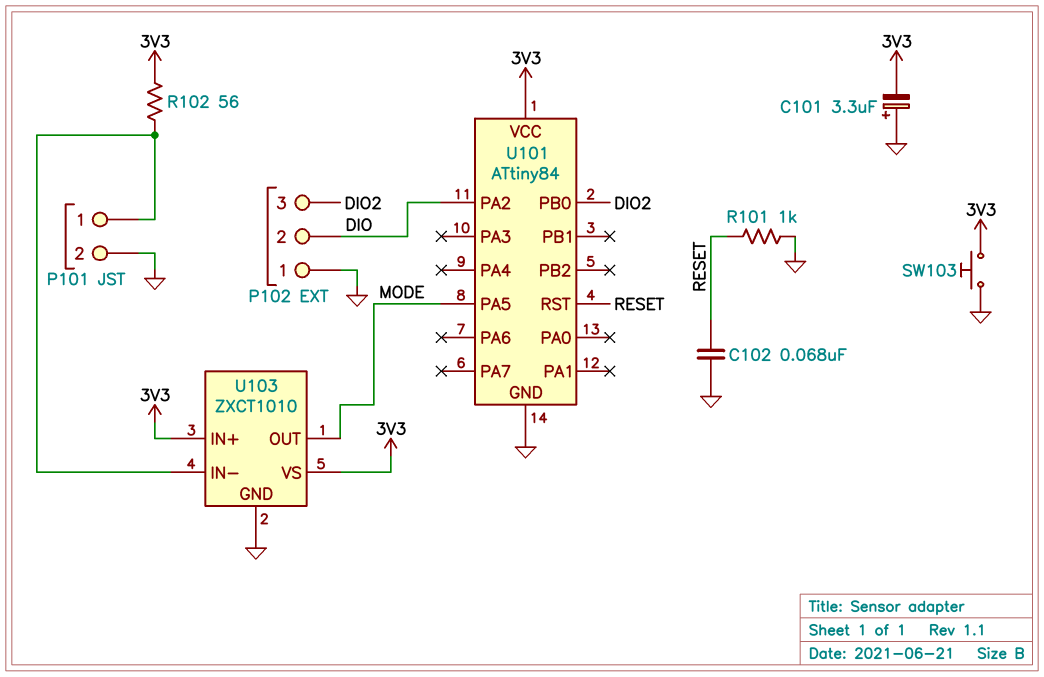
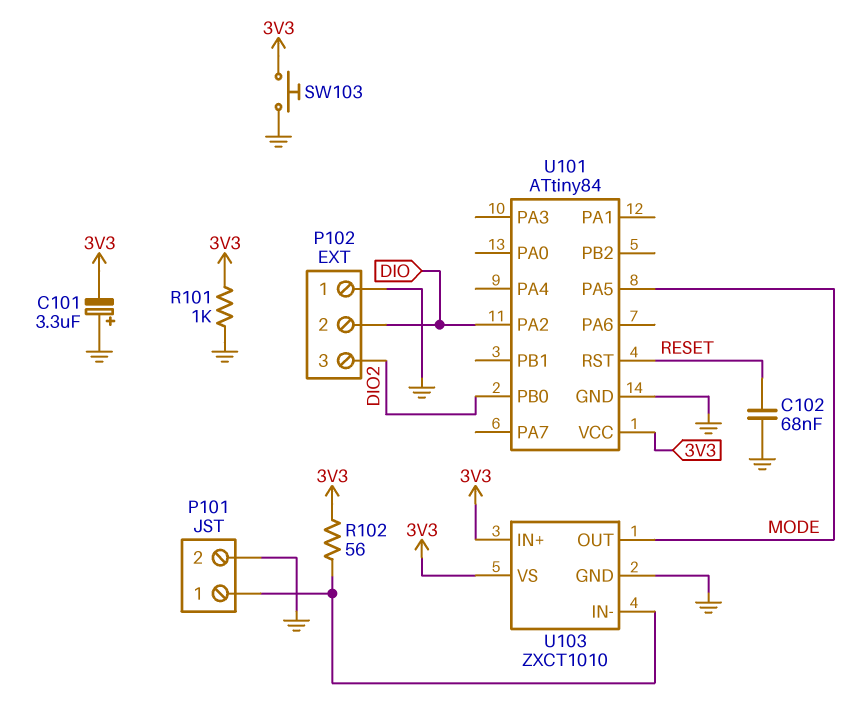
R101: 1k (GND, RESET) -> 1k (3V3, GND)

